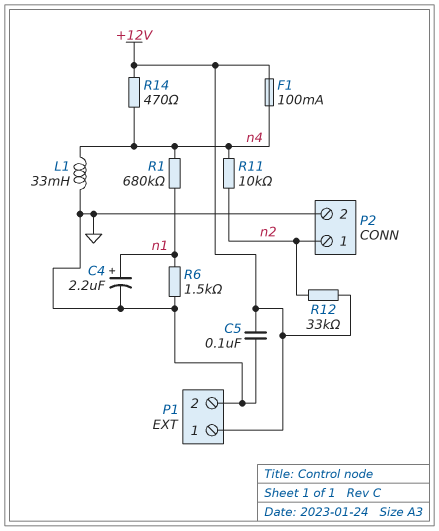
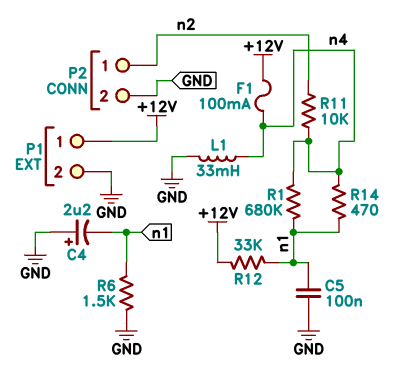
C4: 2.2uF (plus n1, minus GND) -> 2.2uF (plus GND, minus n1)
C5: 100nF (+12V, GND) -> 100nF (GND, n1)
R12: 33k (+12V, n2) -> 33k (+12V, n1)
R14: 470 (+12V, n4) -> 470 (n1, n4)

